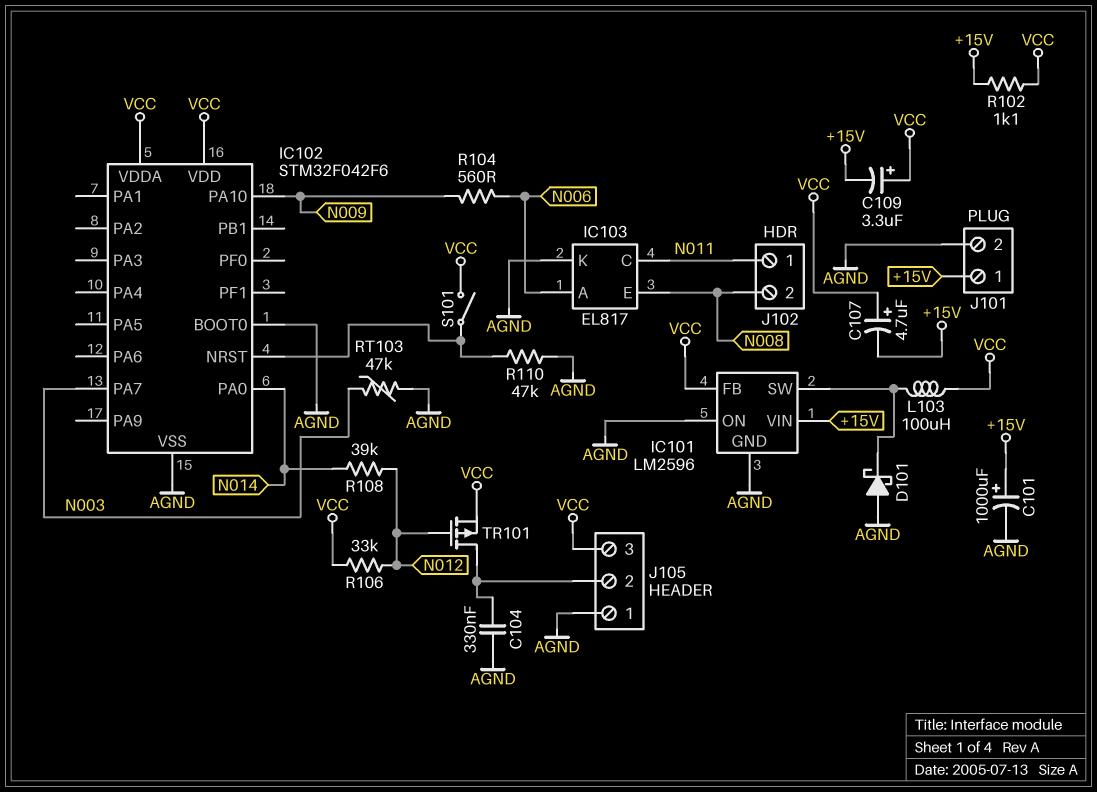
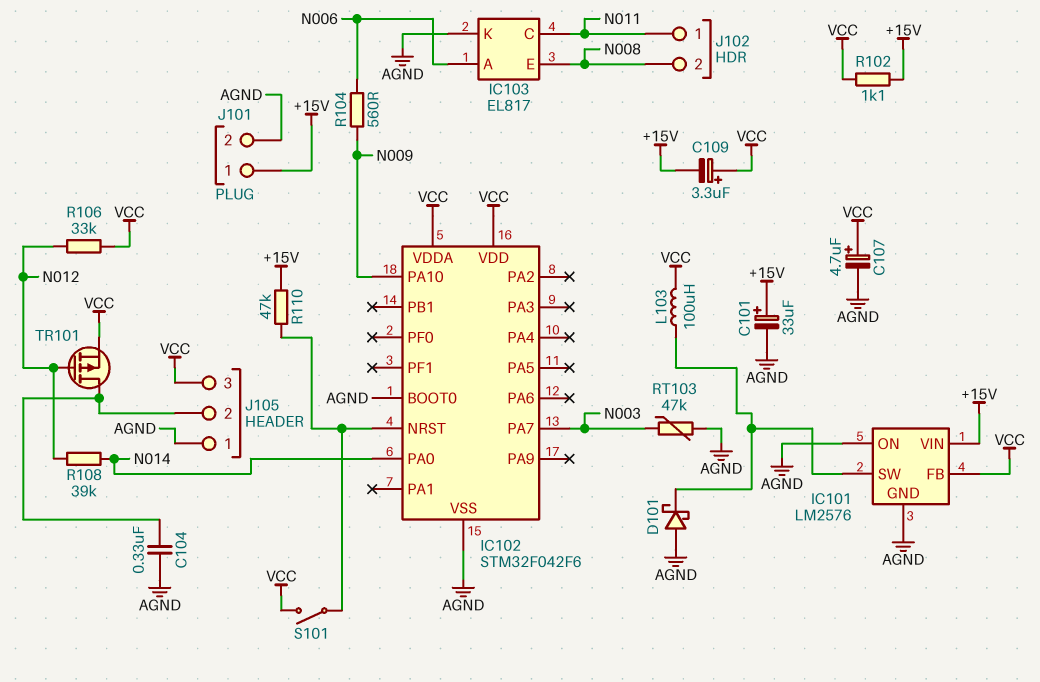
C101: 1000uF (plus +15V, minus AGND) -> 33uF (plus +15V, minus AGND)
C107: 4.7uF (plus VCC, minus +15V) -> 4.7uF (plus VCC, minus AGND)
IC101: LM2596 -> LM2576
R110: 47k (AGND, IC102/NRST) -> 47k (+15V, IC102/NRST)

